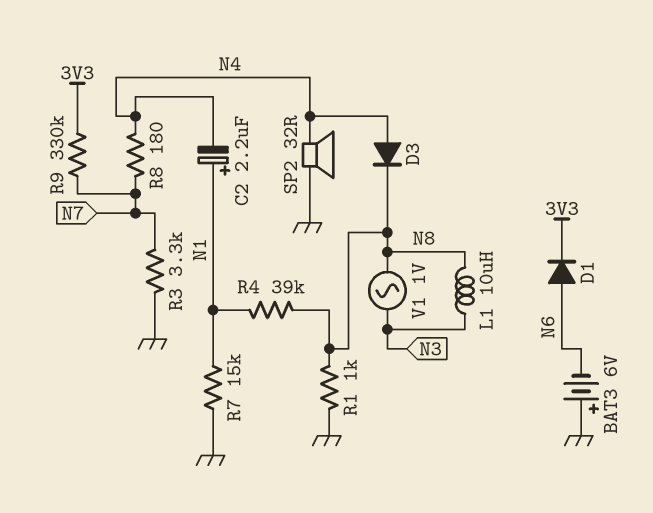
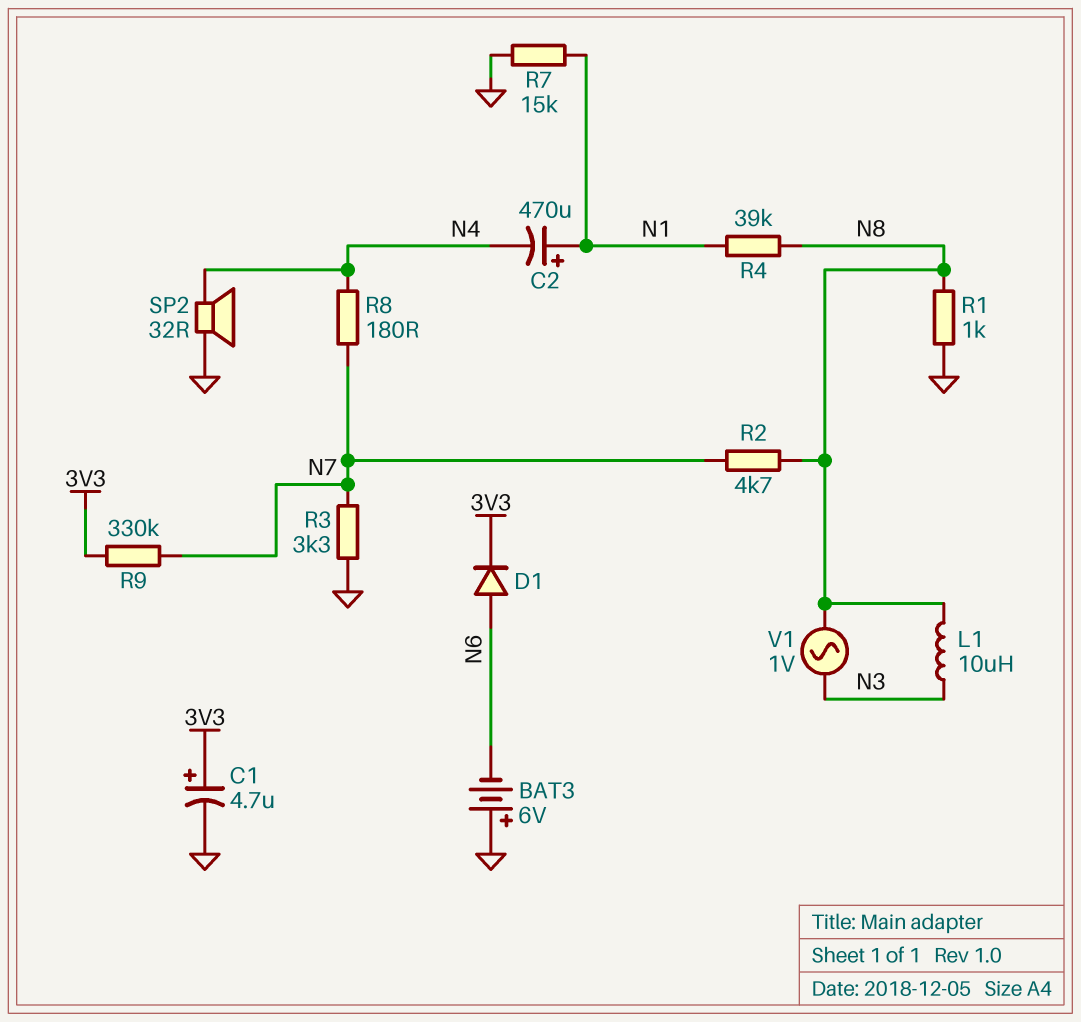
C1: none -> 4.7uF (plus 3V3, minus GND)
C2: 2.2uF (plus N1, minus N4) -> 470uF (plus N1, minus N4)
D3: diode (A N4, K N8) -> none
R2: none -> 4.7k (N7, N8)

